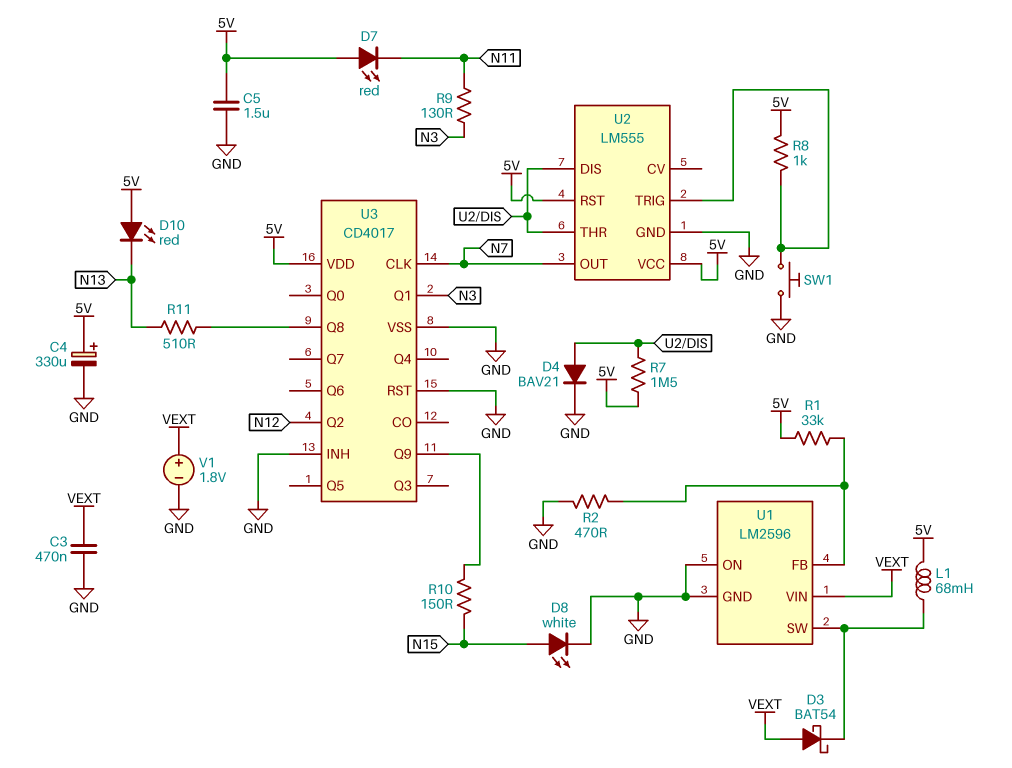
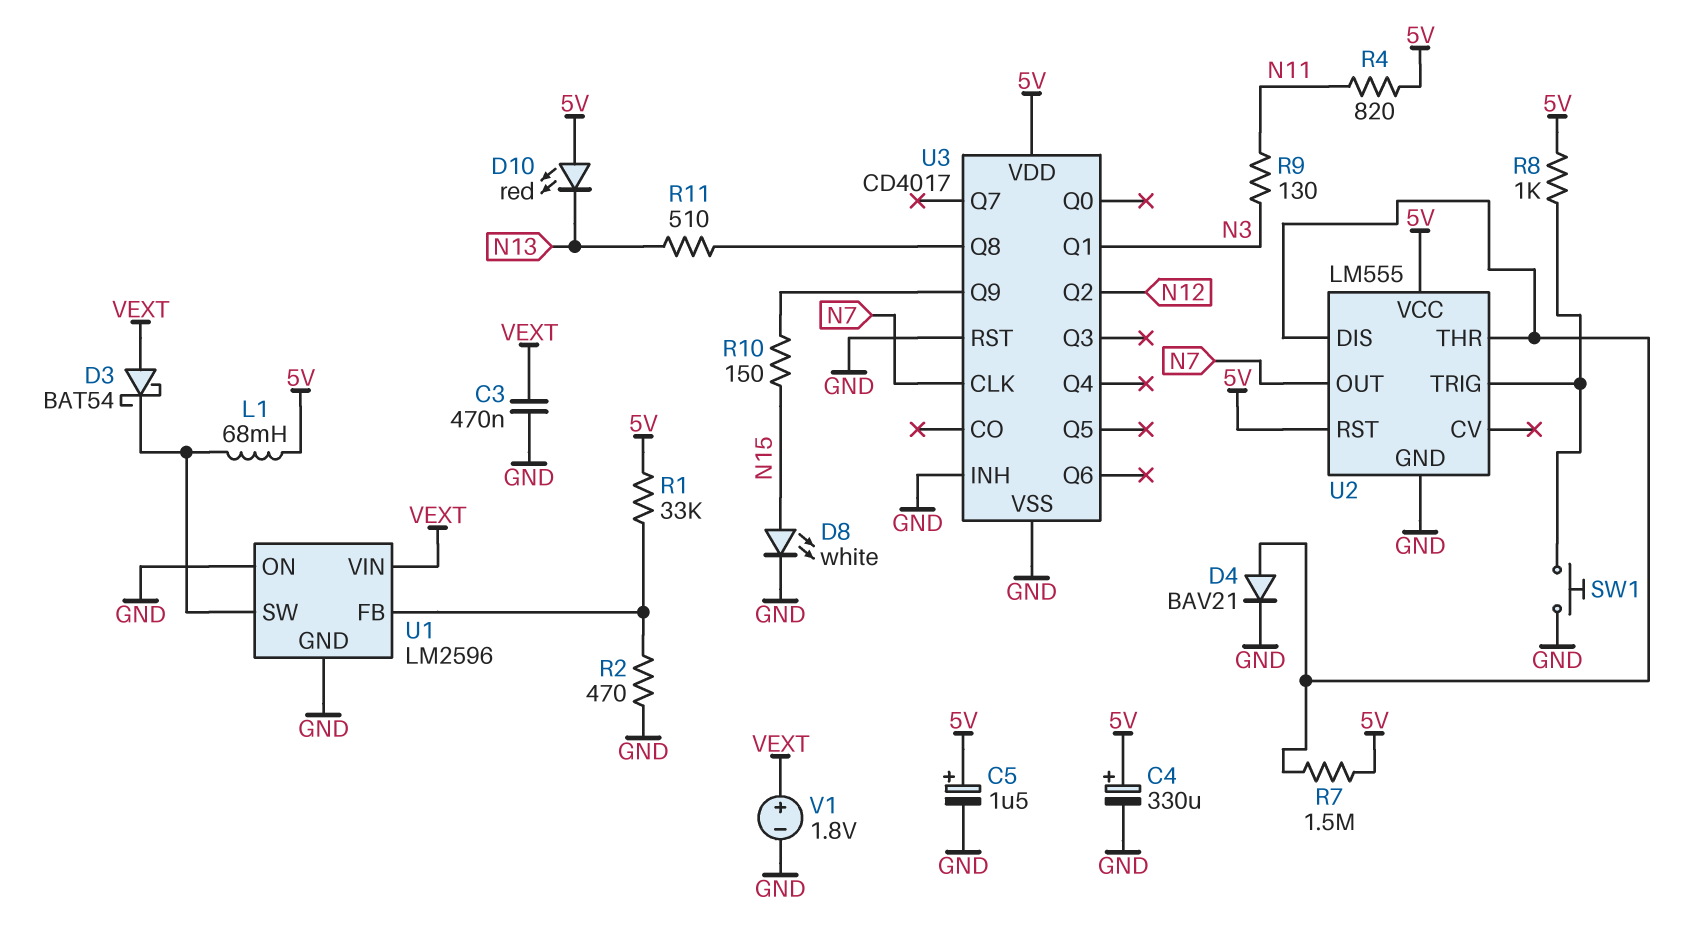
C5: 1.5uF (5V, GND) -> 1.5uF (plus 5V, minus GND)
D7: LED red (A 5V, K N11) -> none
R4: none -> 820 (5V, N11)

